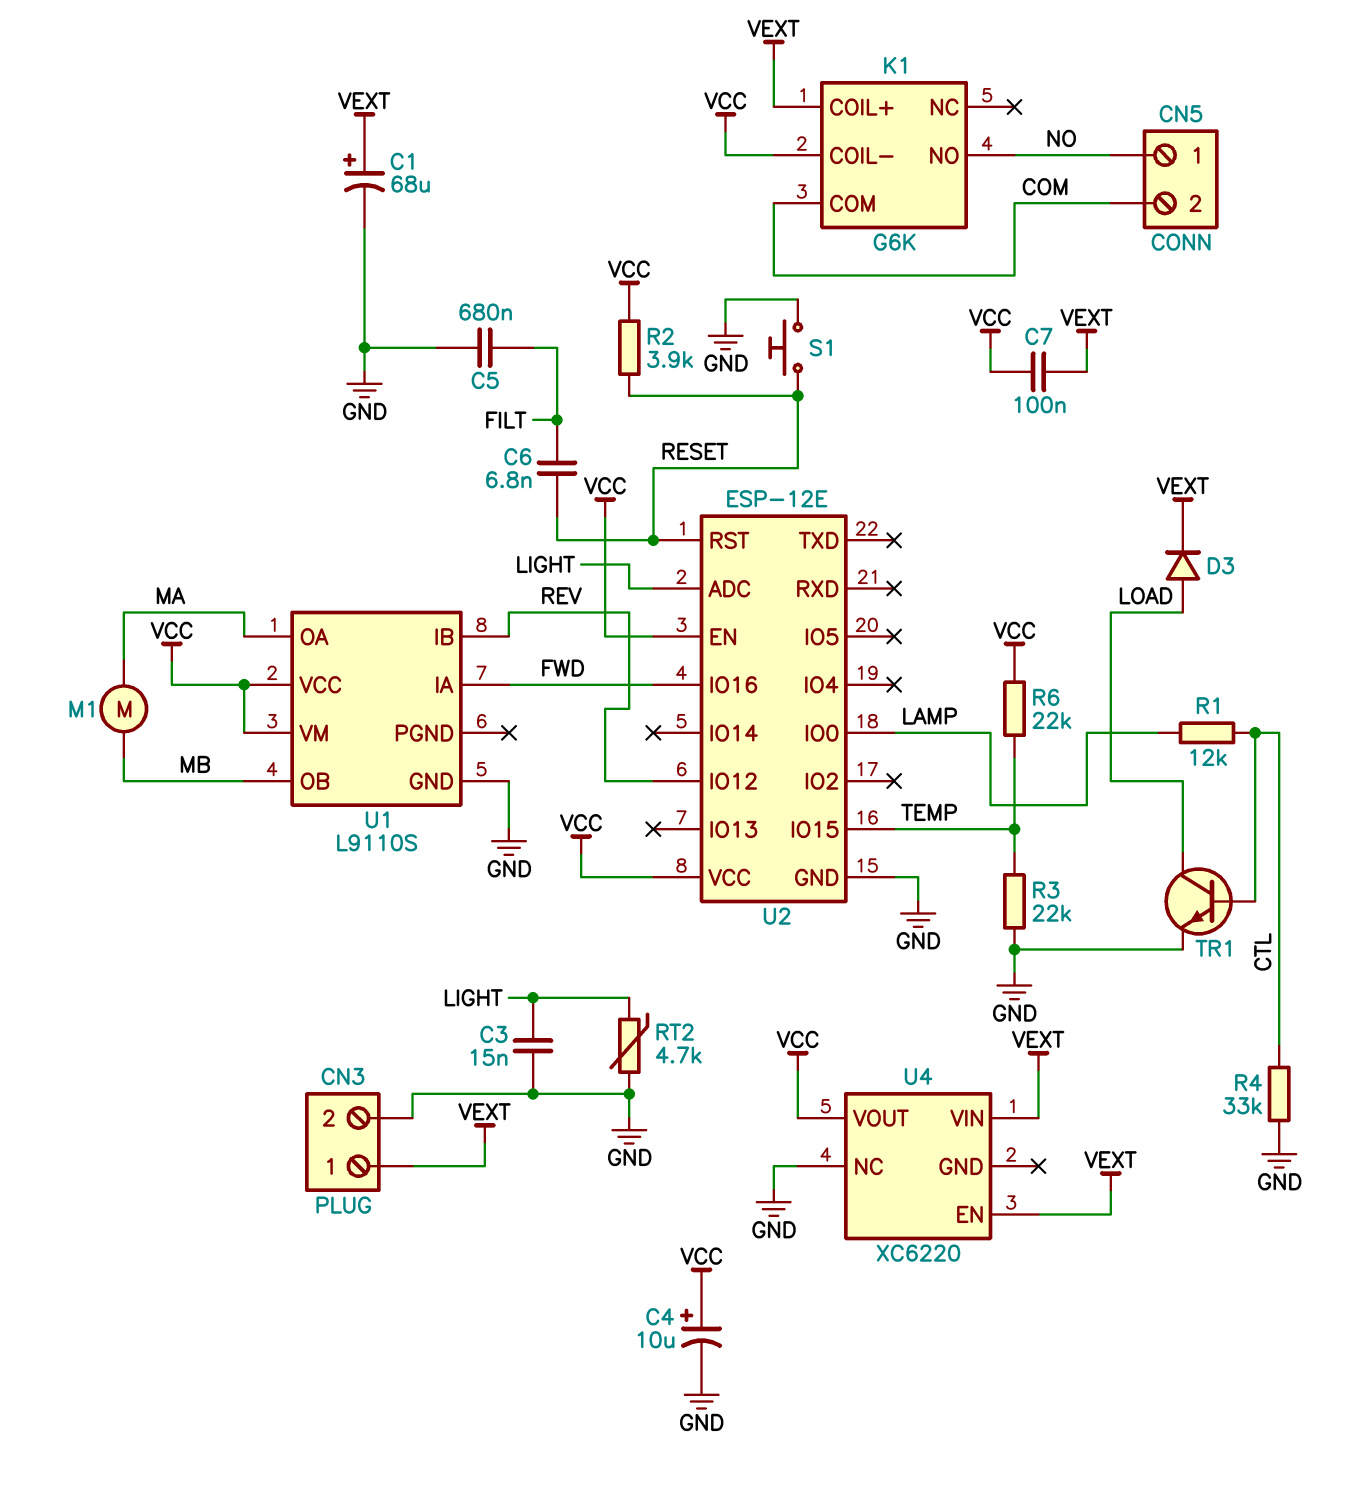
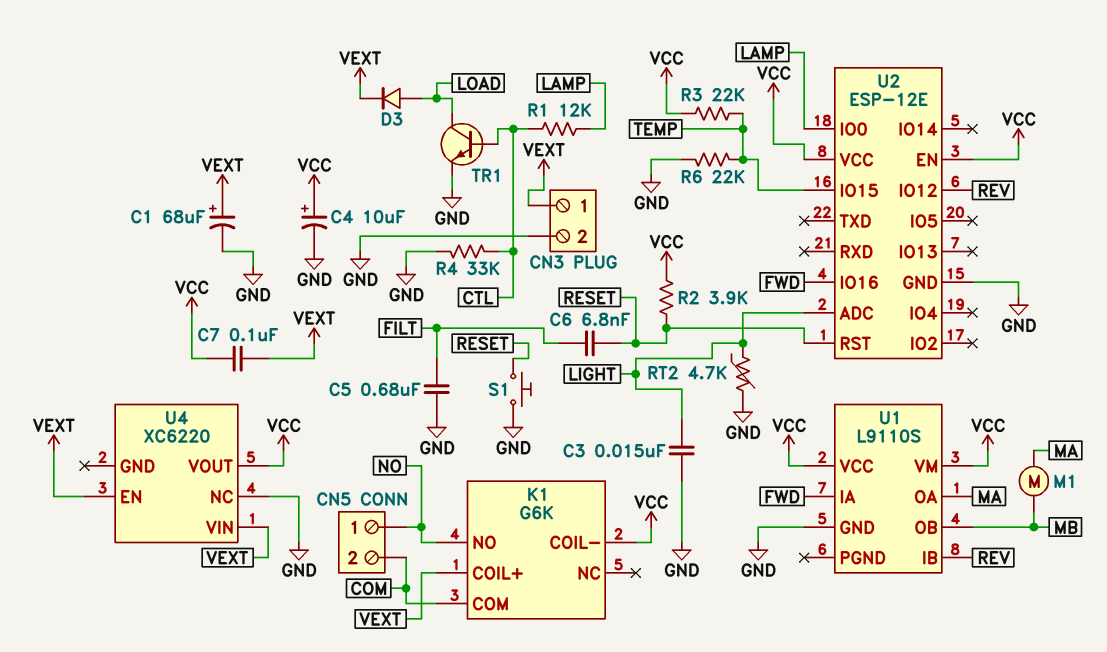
R3: 22k (GND, TEMP) -> 22k (TEMP, VCC)
R6: 22k (TEMP, VCC) -> 22k (GND, TEMP)

